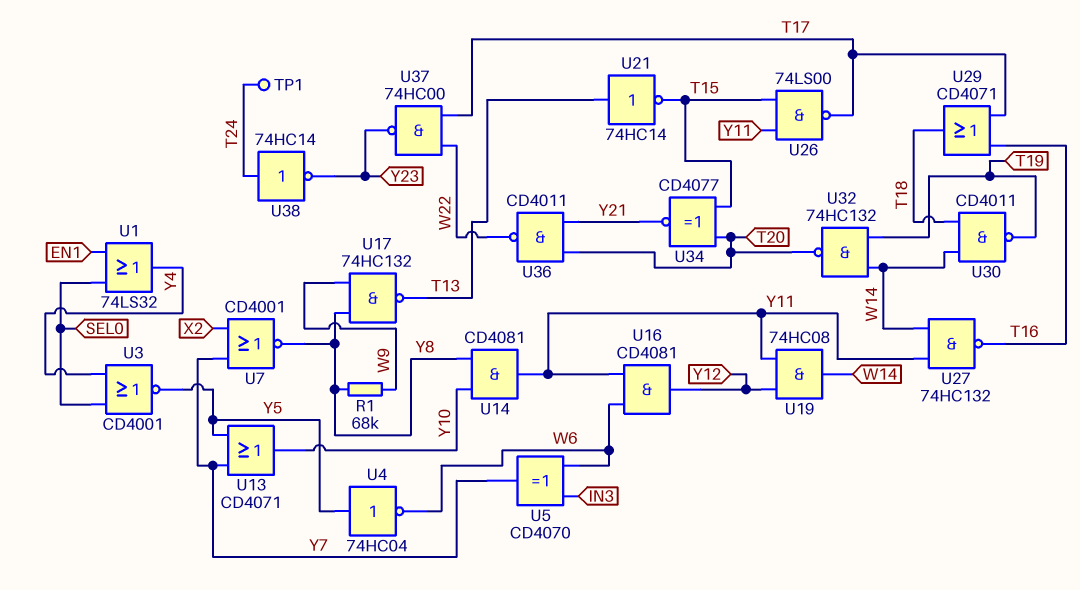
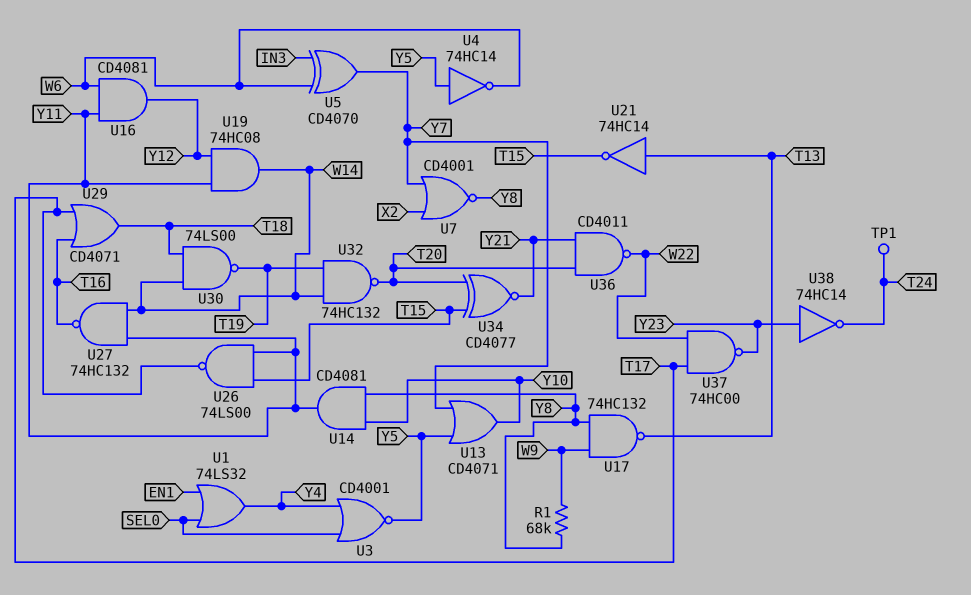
U4: NOT 74HC04 (in Y5, out W6) -> NOT 74HC14 (in Y5, out W6)
U30: NAND CD4011 (in T18, in W14, out T19) -> NAND 74LS00 (in T18, in W14, out T19)
U38: NOT 74HC14 (in T24, out Y23) -> NOT 74HC14 (in Y23, out T24)

